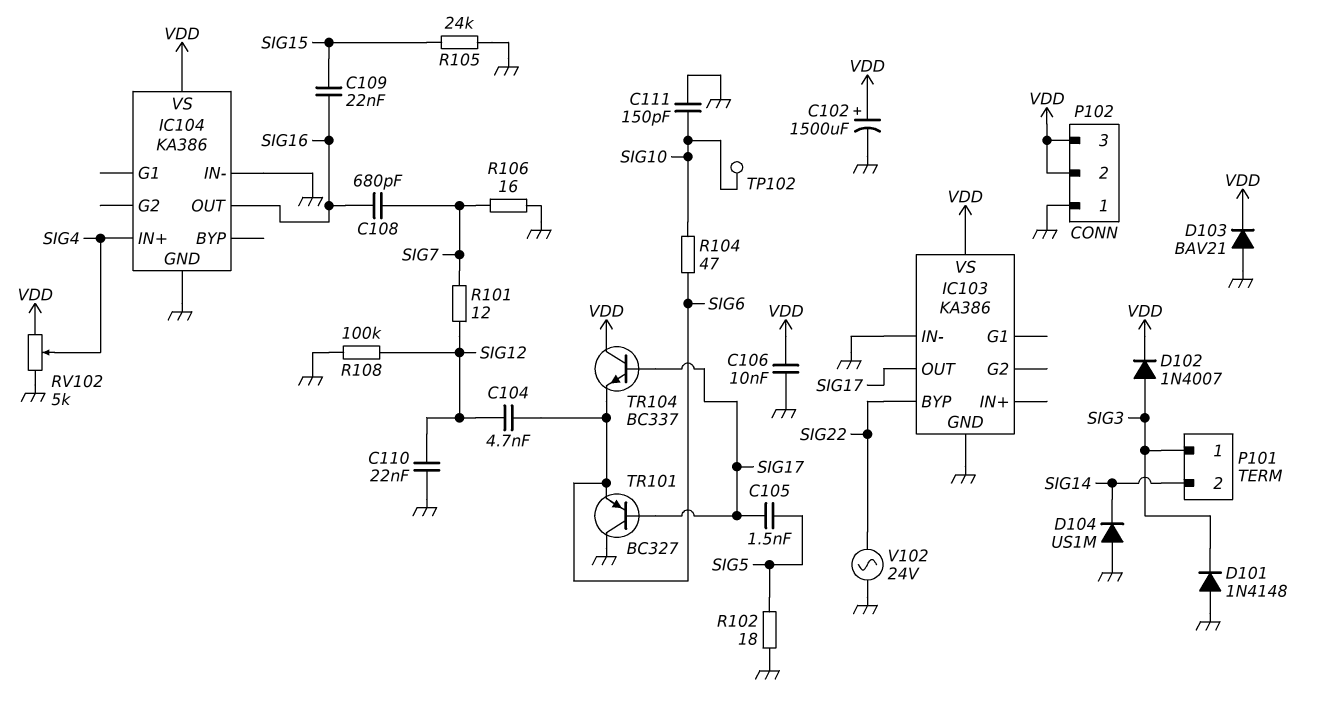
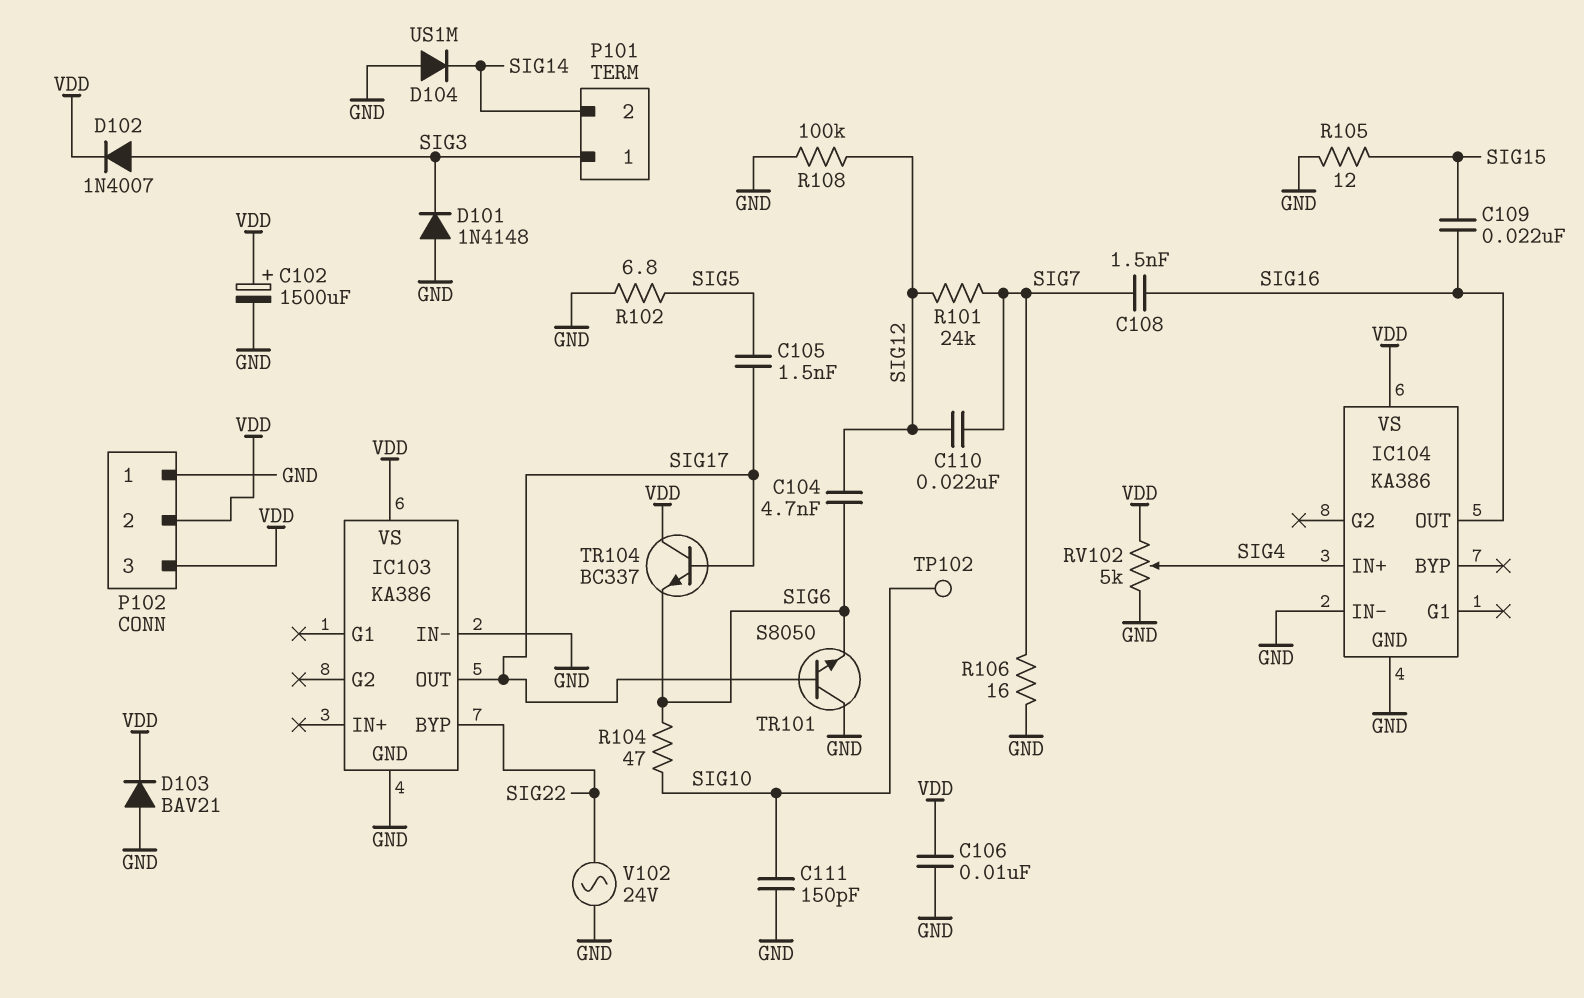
C108: 680pF (SIG7, SIG16) -> 1.5nF (SIG7, SIG16)
C110: 22nF (GND, SIG12) -> 22nF (SIG7, SIG12)
R101: 12 (SIG7, SIG12) -> 24k (SIG7, SIG12)
R102: 18 (GND, SIG5) -> 6.8 (GND, SIG5)
R105: 24k (GND, SIG15) -> 12 (GND, SIG15)
TR101: PNP BC327 (B SIG17, C GND, E SIG6) -> NPN S8050 (B SIG17, C GND, E SIG6)

